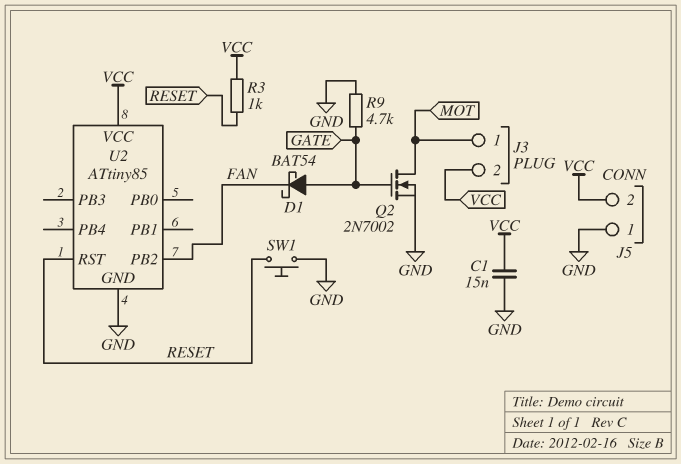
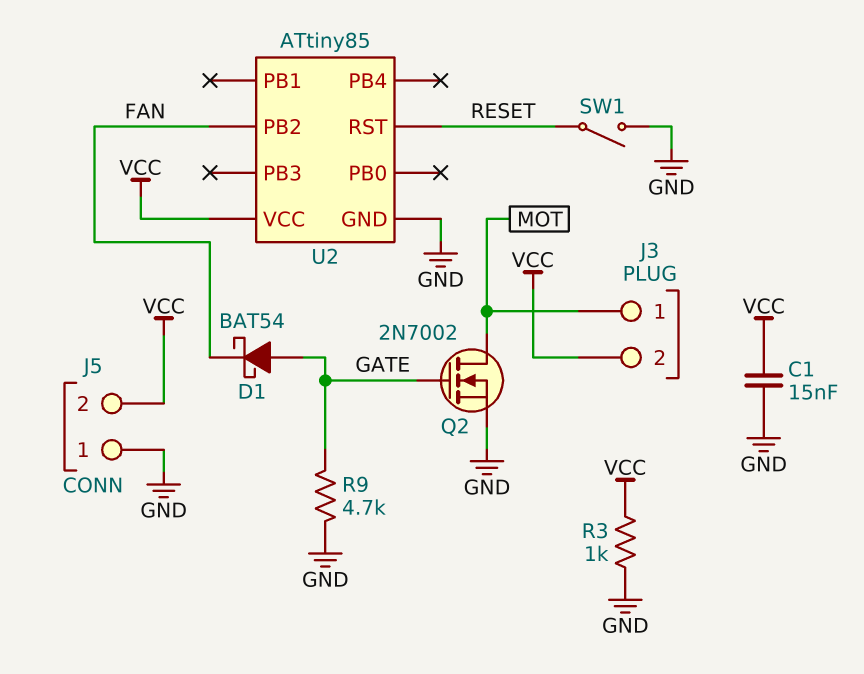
R3: 1k (RESET, VCC) -> 1k (GND, VCC)
SW1: button (GND, RESET) -> switch (GND, RESET)

